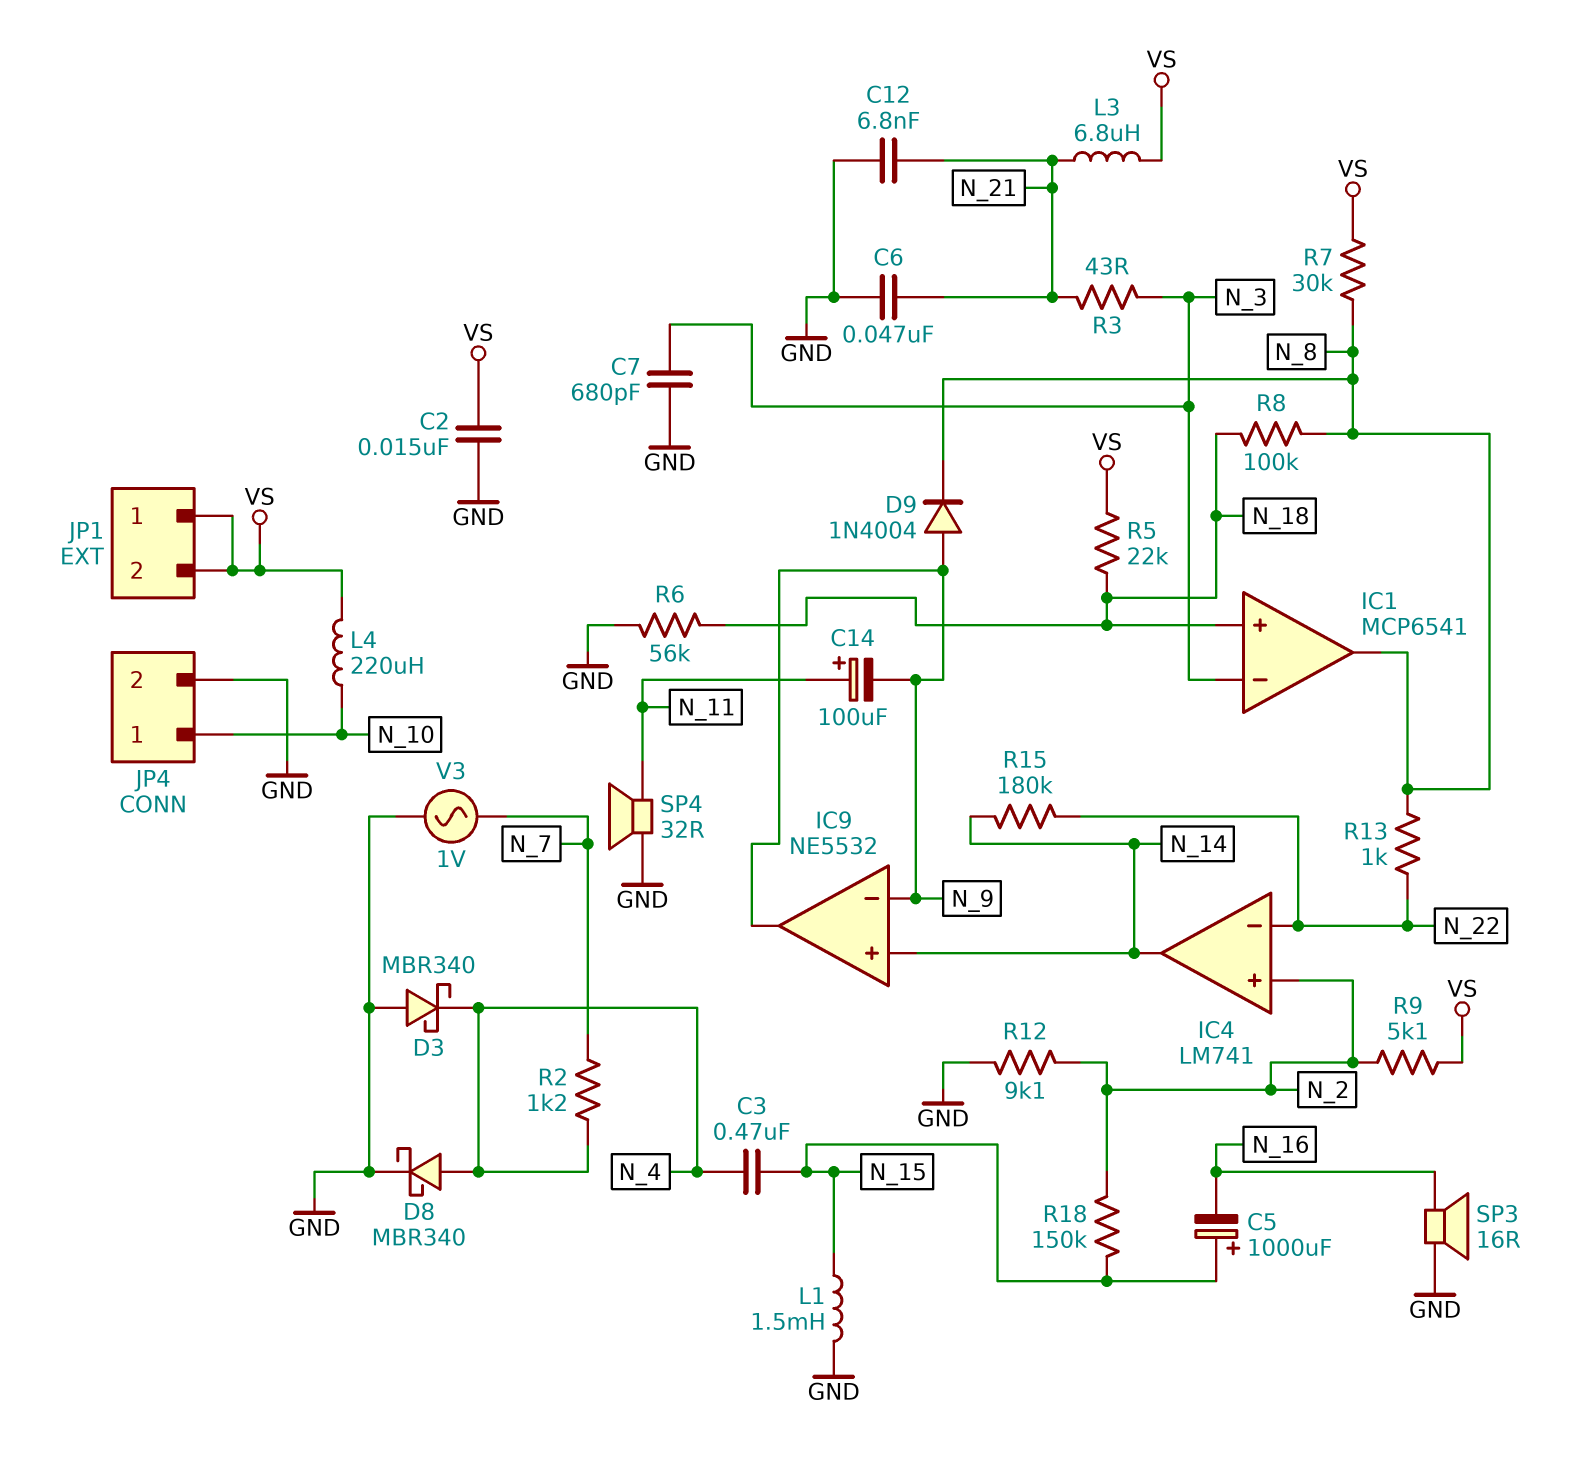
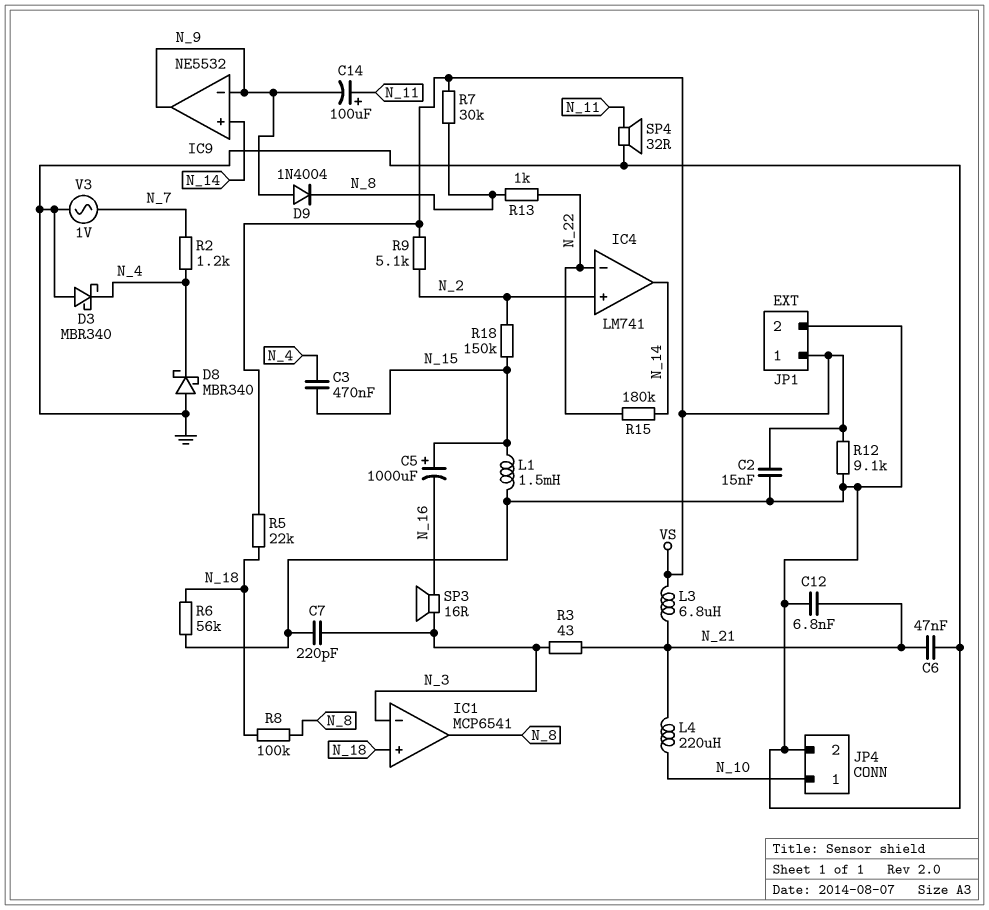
C7: 680pF (GND, N_3) -> 220pF (GND, N_3)
D8: schottky MBR340 (A N_4, K GND) -> schottky MBR340 (A GND, K N_4)
JP1 pin 2: VS -> GND
L4: 220uH (N_10, VS) -> 220uH (N_10, N_21)
R12: 9.1k (GND, N_2) -> 9.1k (GND, VS)
SP3: speaker 16R (GND, N_16) -> speaker 16R (N_3, N_16)

